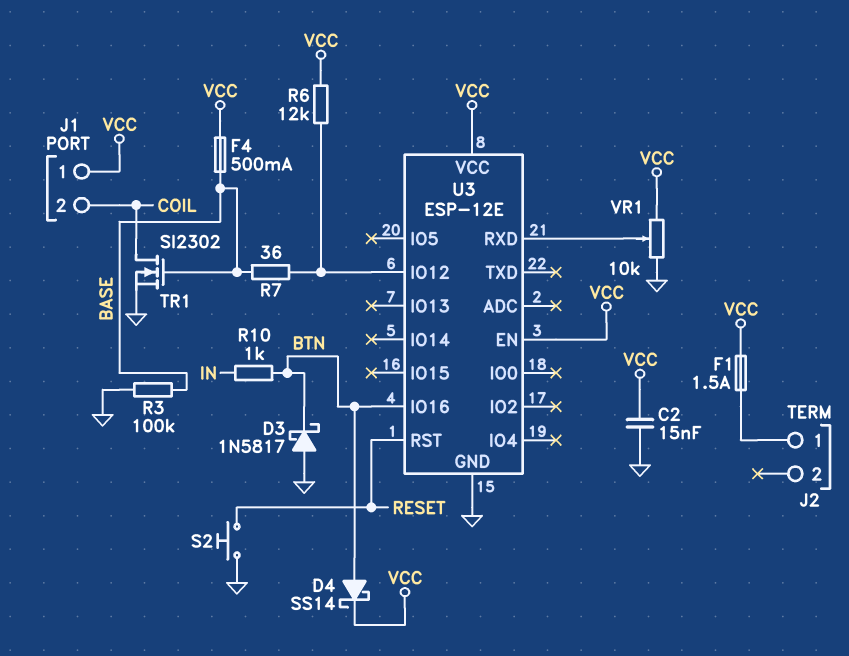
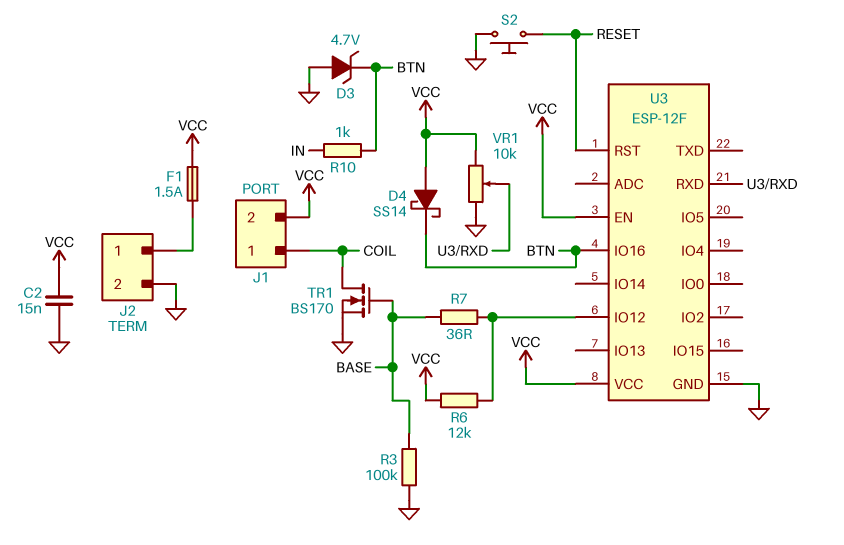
D3: schottky 1N5817 (A GND, K BTN) -> zener 4.7V (A GND, K BTN)
D4: schottky SS14 (A BTN, K VCC) -> schottky SS14 (A VCC, K BTN)
F4: 500mA (BASE, VCC) -> none
J1 pin 1: VCC -> COIL
J1 pin 2: COIL -> VCC
J2 pin 2: none -> GND
TR1: NMOS SI2302 (G BASE, D COIL, S GND) -> NMOS BS170 (G BASE, D COIL, S GND)
U3: ESP-12E -> ESP-12F

